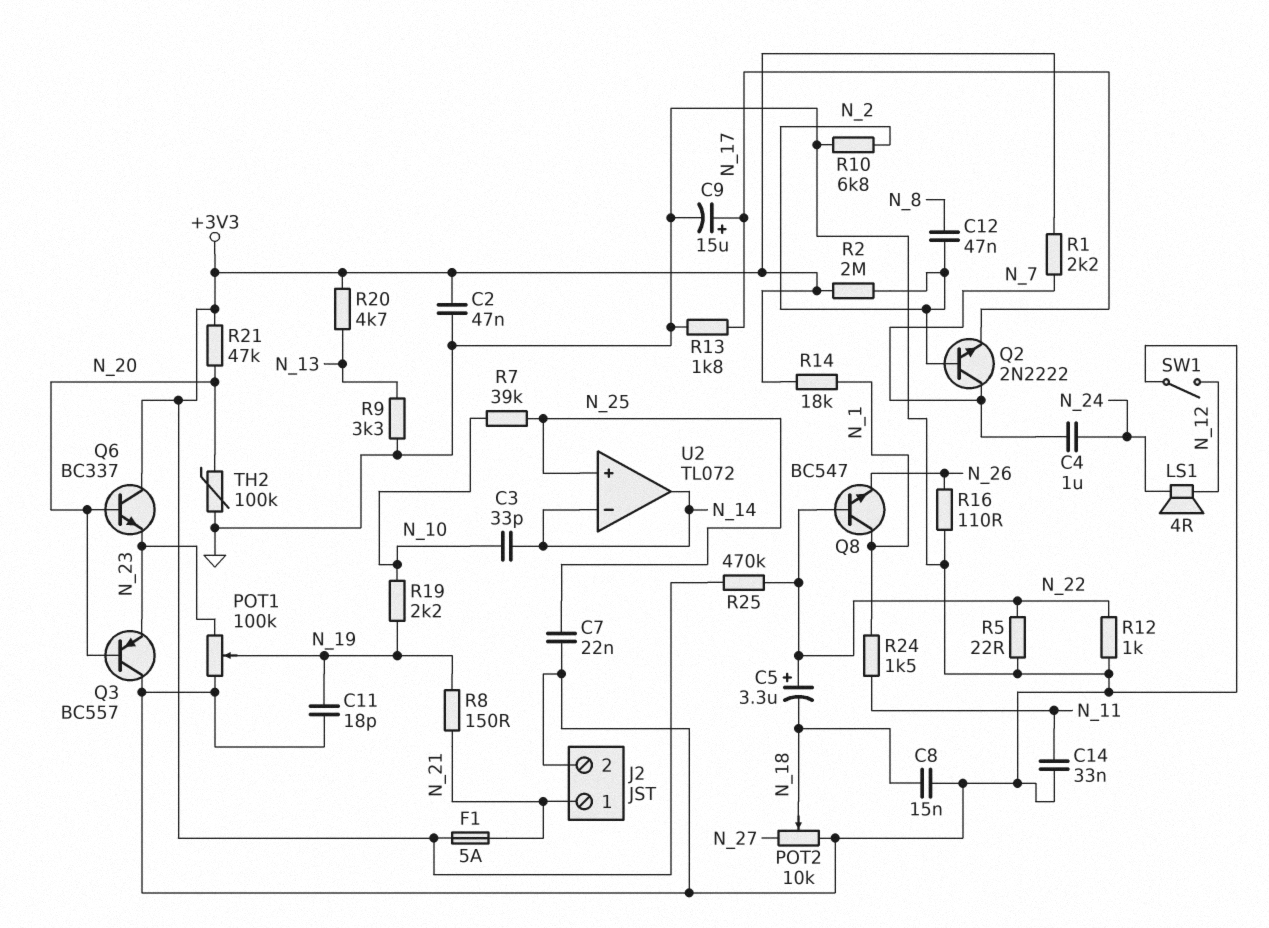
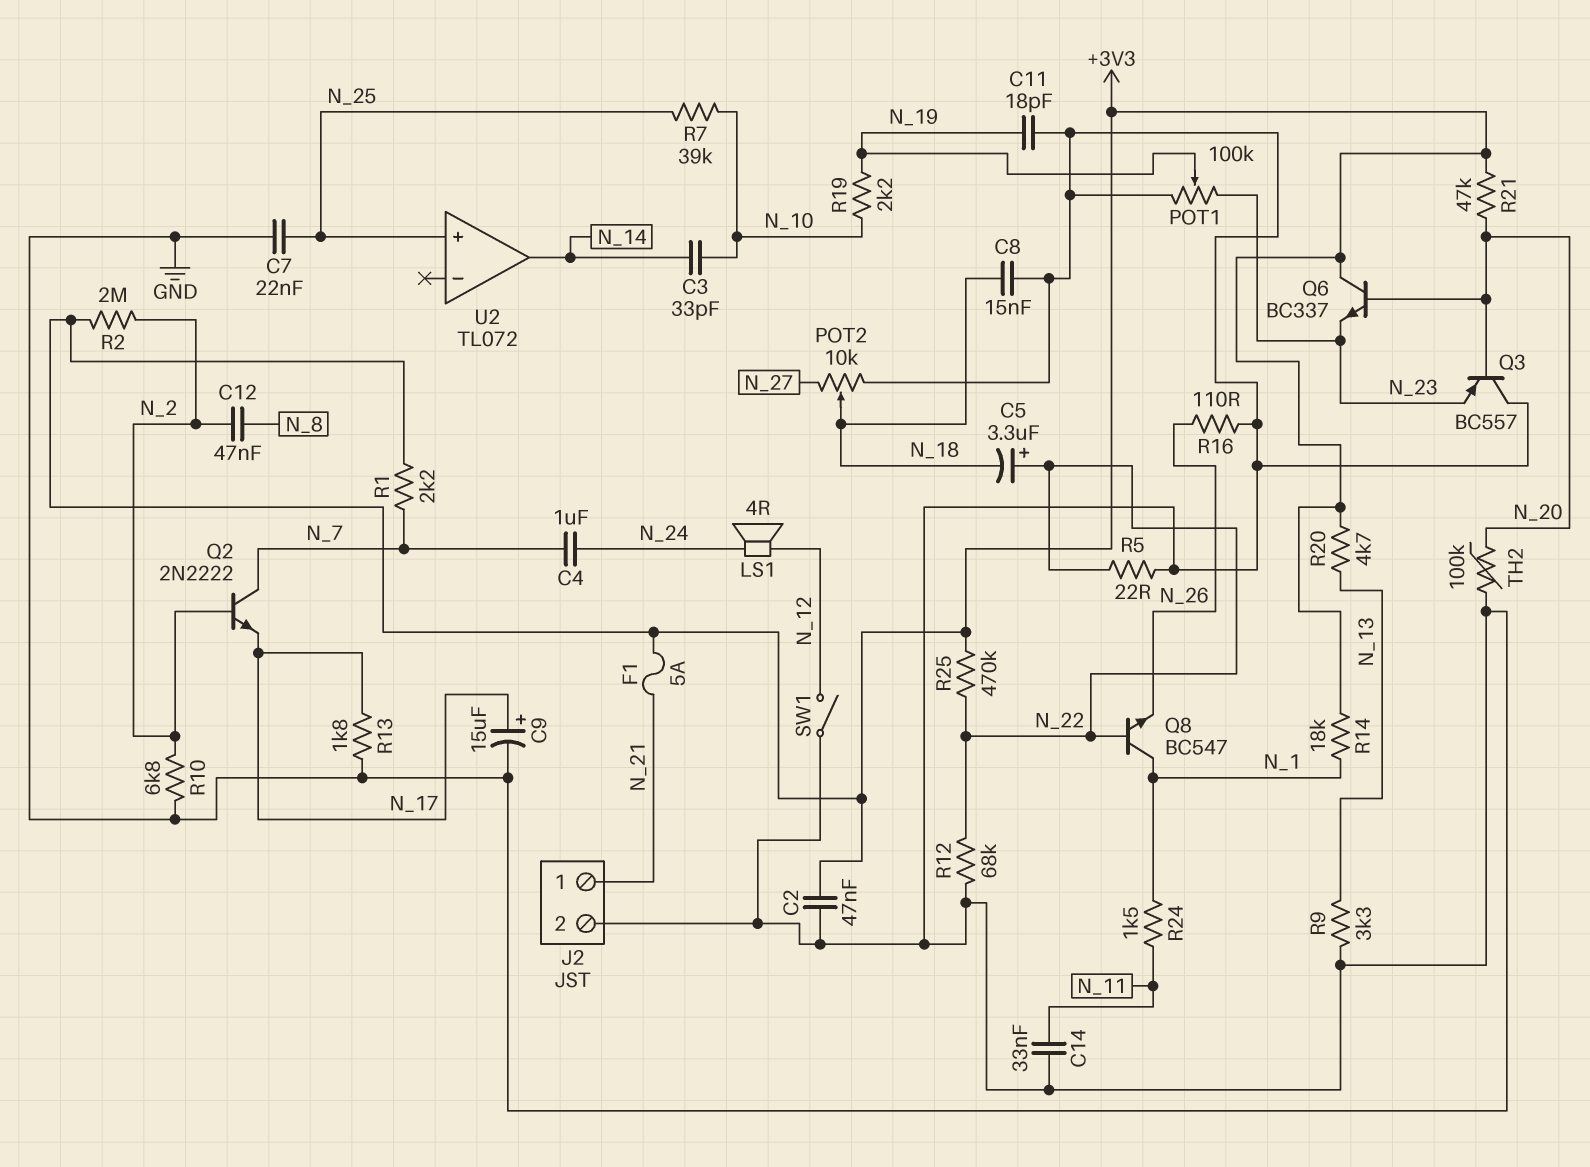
R8: 150 (N_19, N_21) -> none
R12: 1k (GND, N_22) -> 68k (GND, N_22)
U2 pin in-: N_14 -> none

